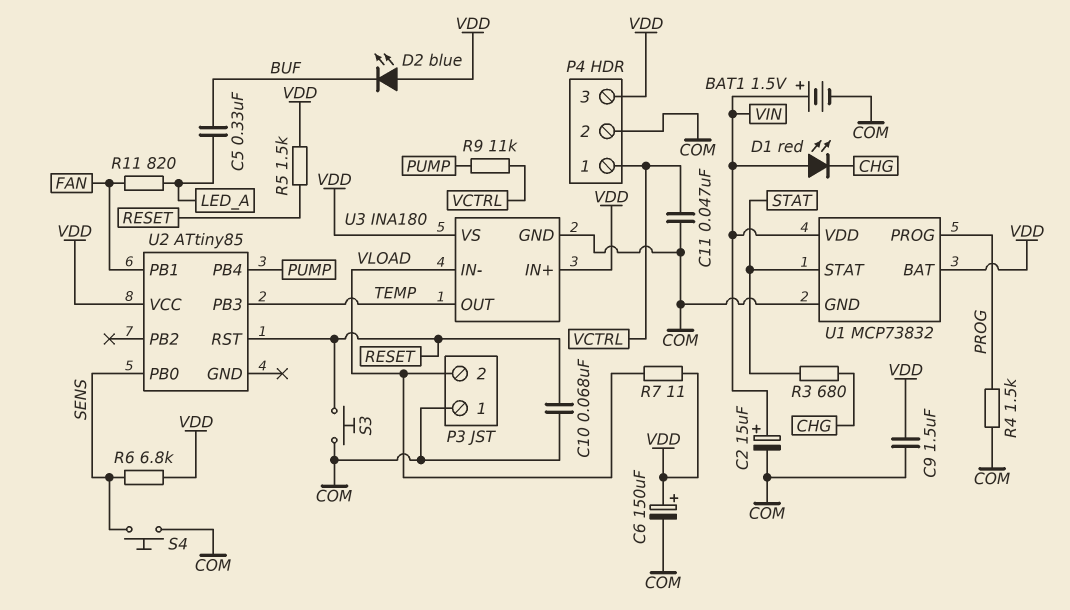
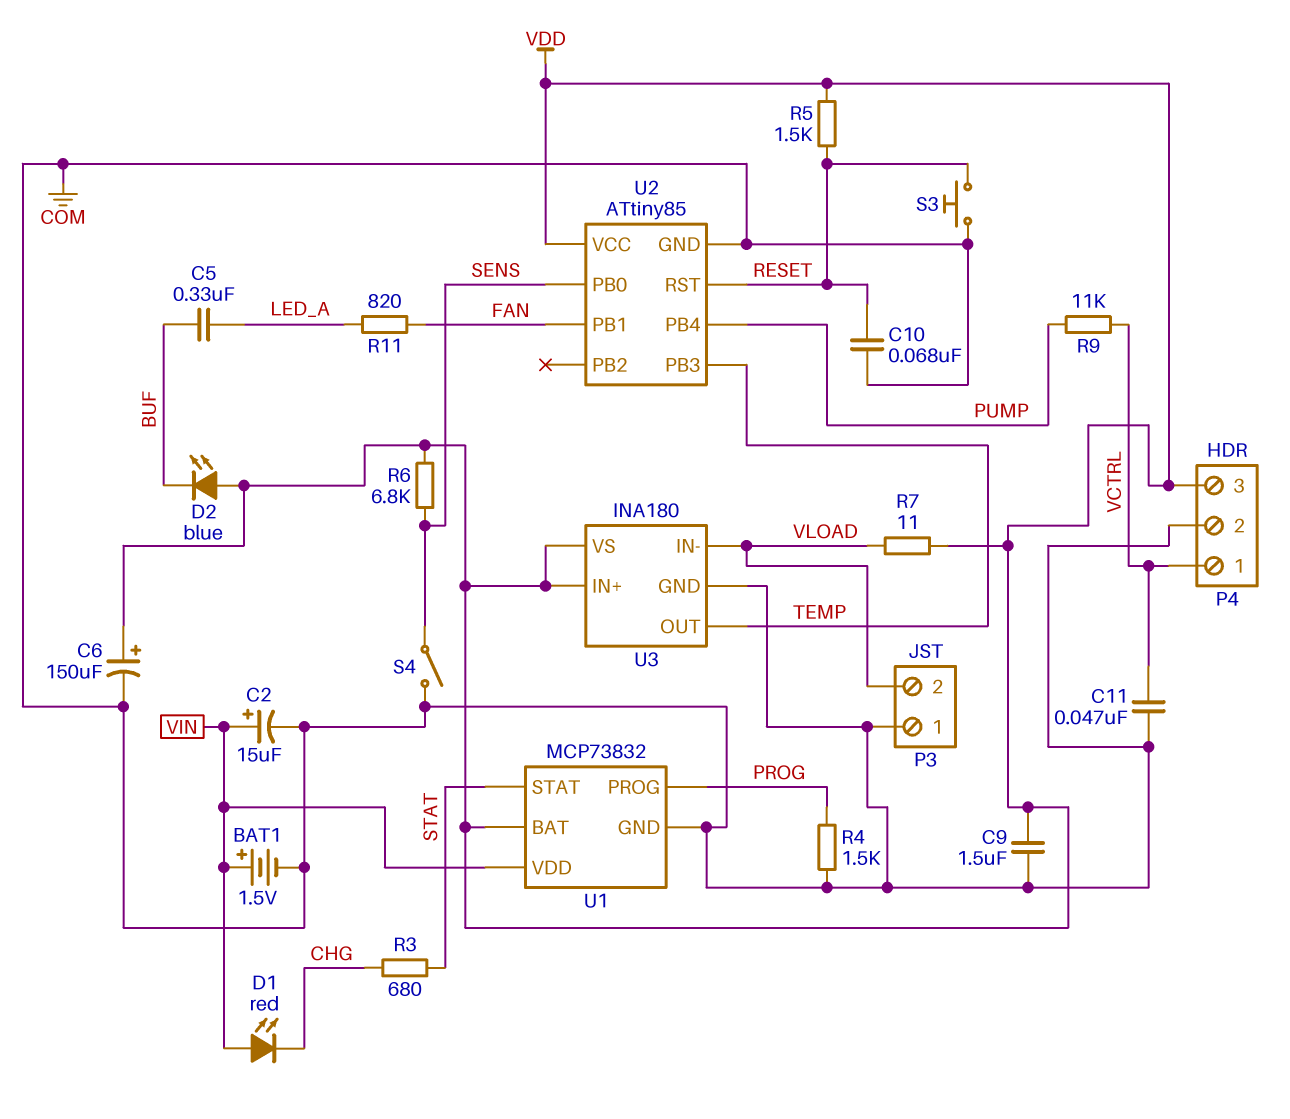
S4: button (COM, SENS) -> switch (COM, SENS)
U2 pin GND: none -> COM

